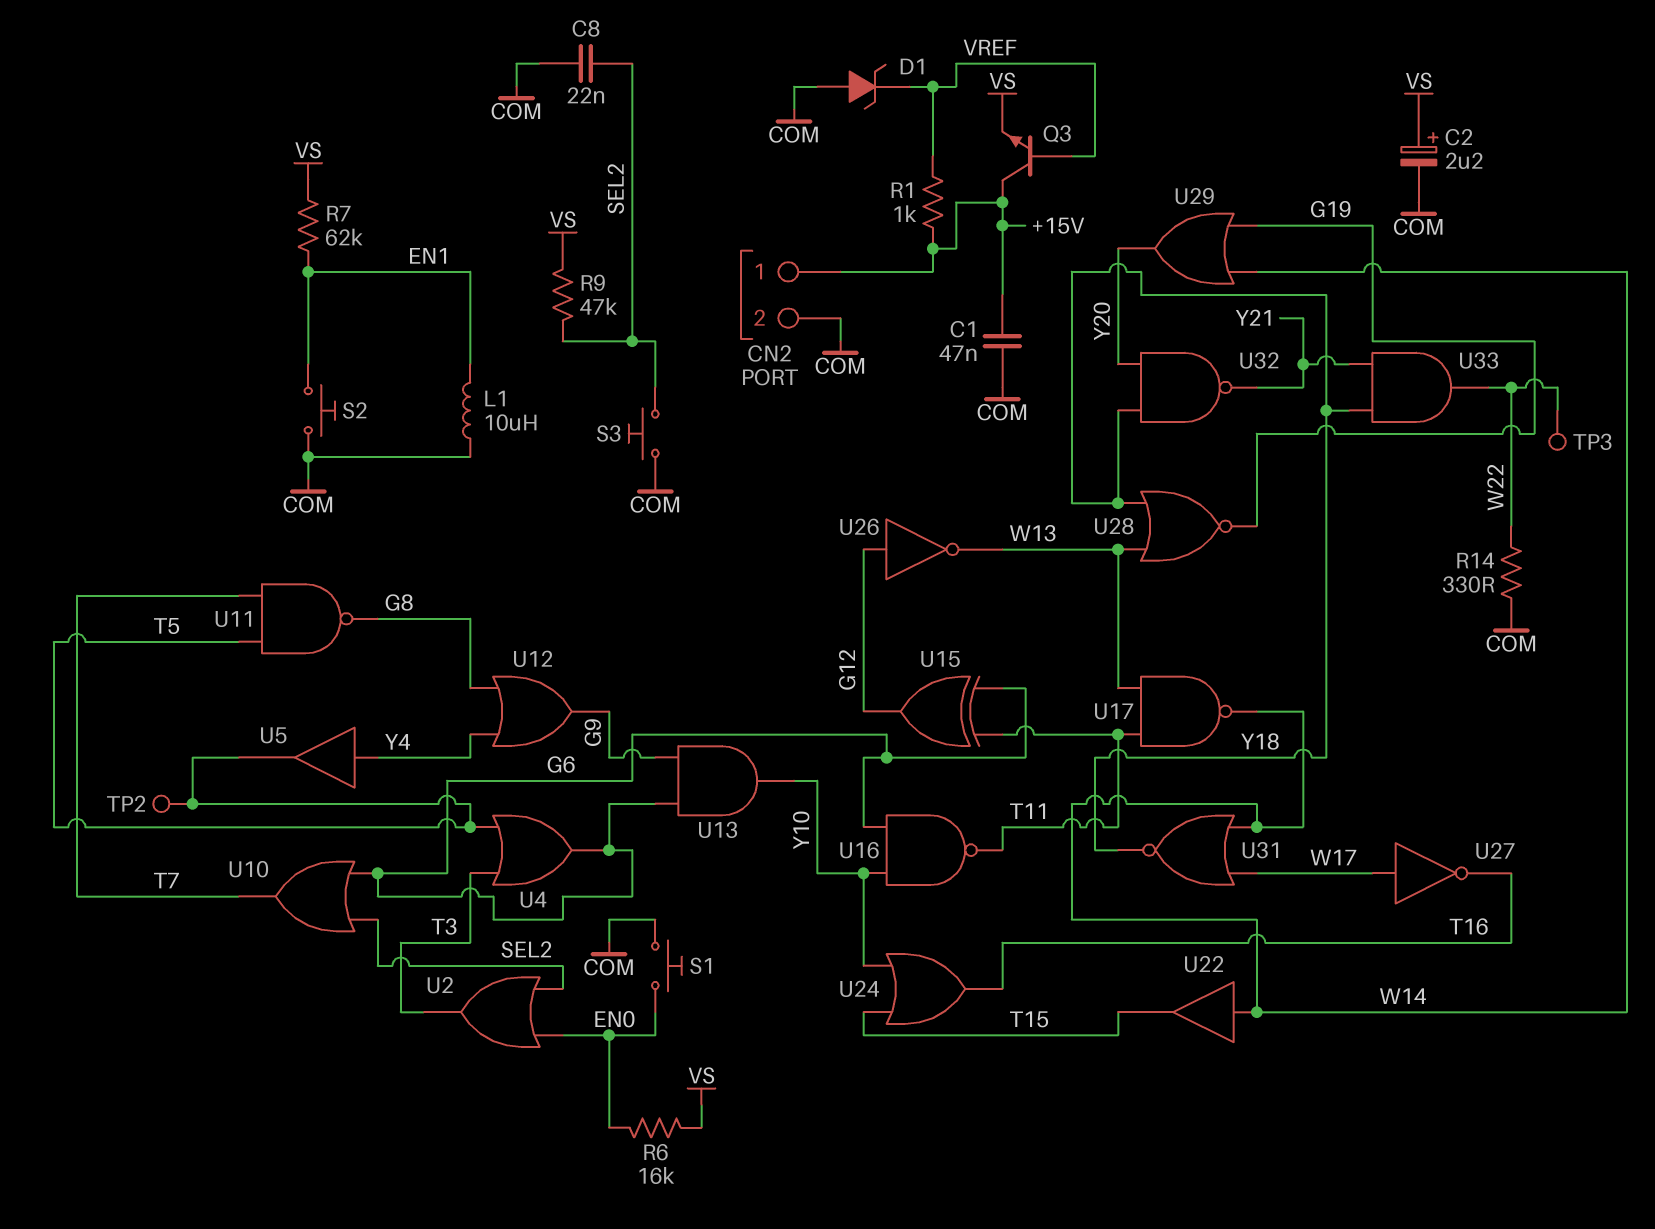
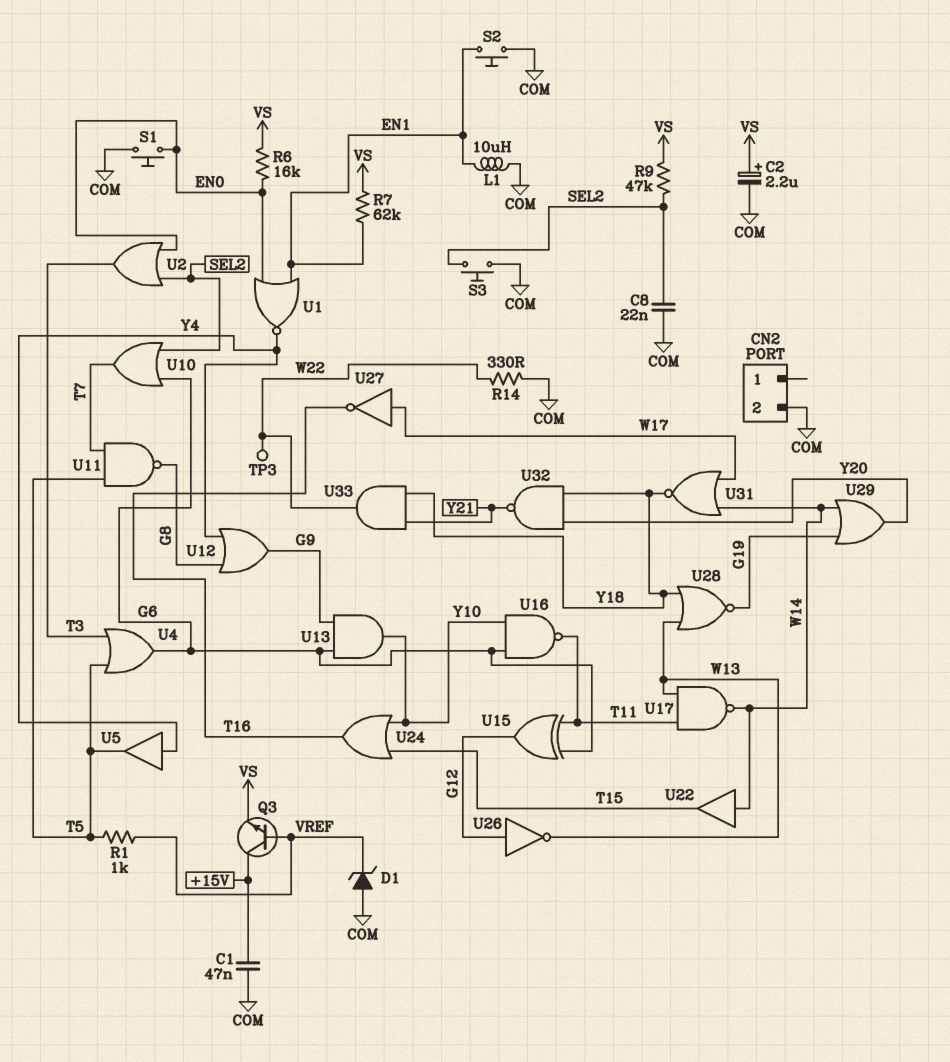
CN2 pin 1: +15V -> none
R1: 1k (+15V, VREF) -> 1k (T5, VREF)
TP2: test point (T5) -> none
U1: none -> NOR (in EN0, in EN1, out Y4)

